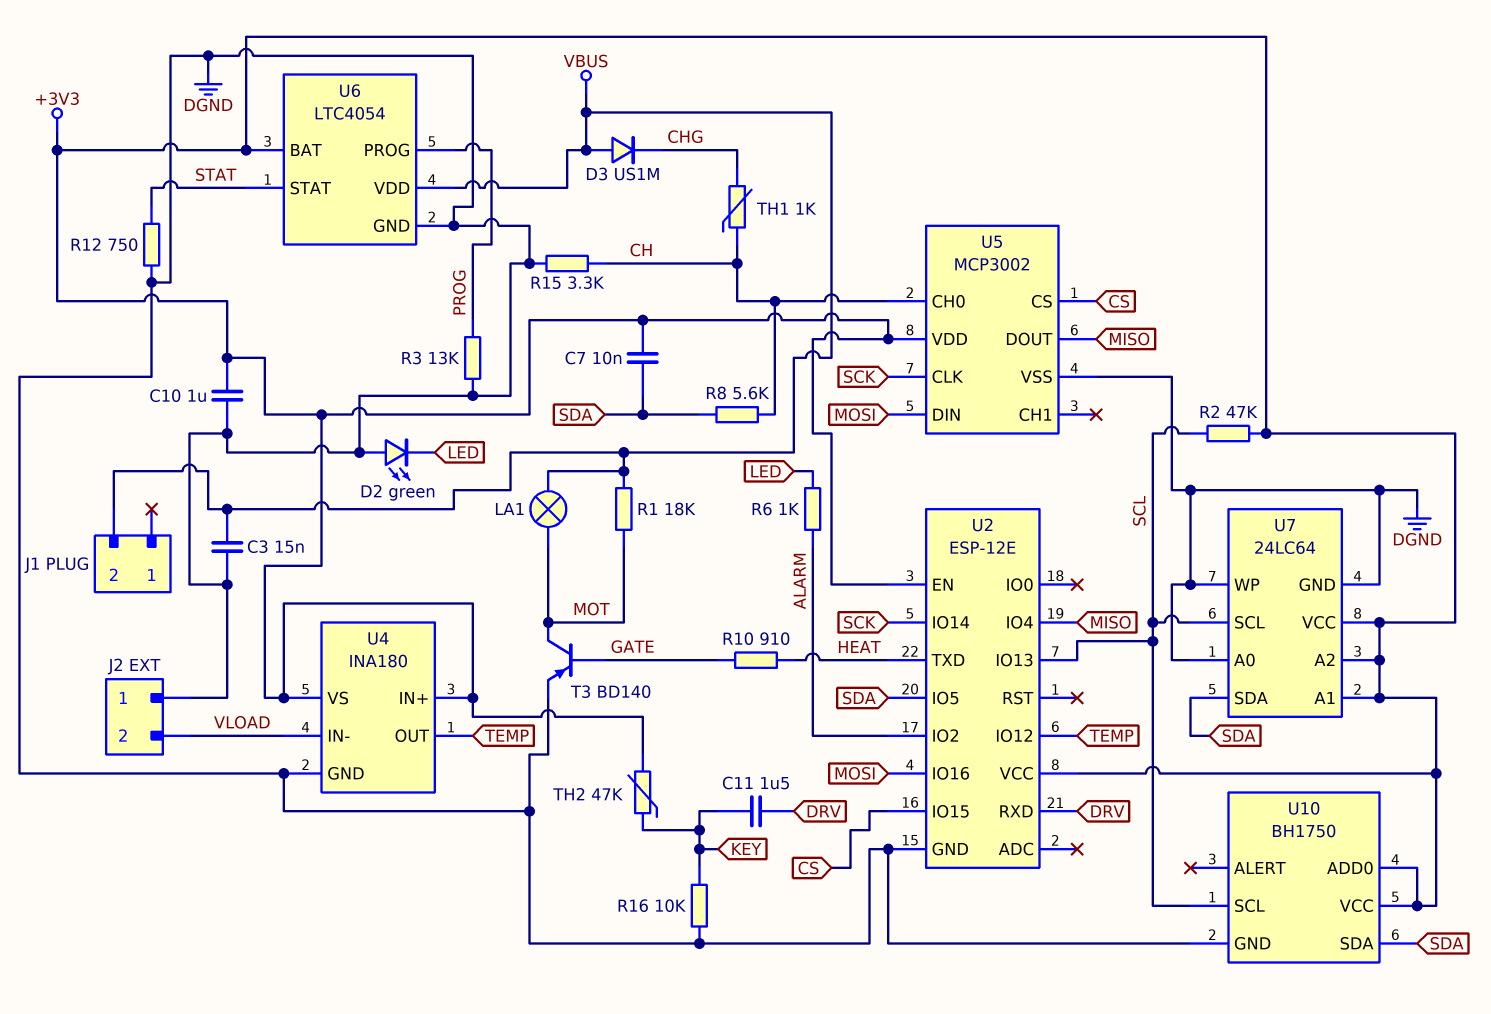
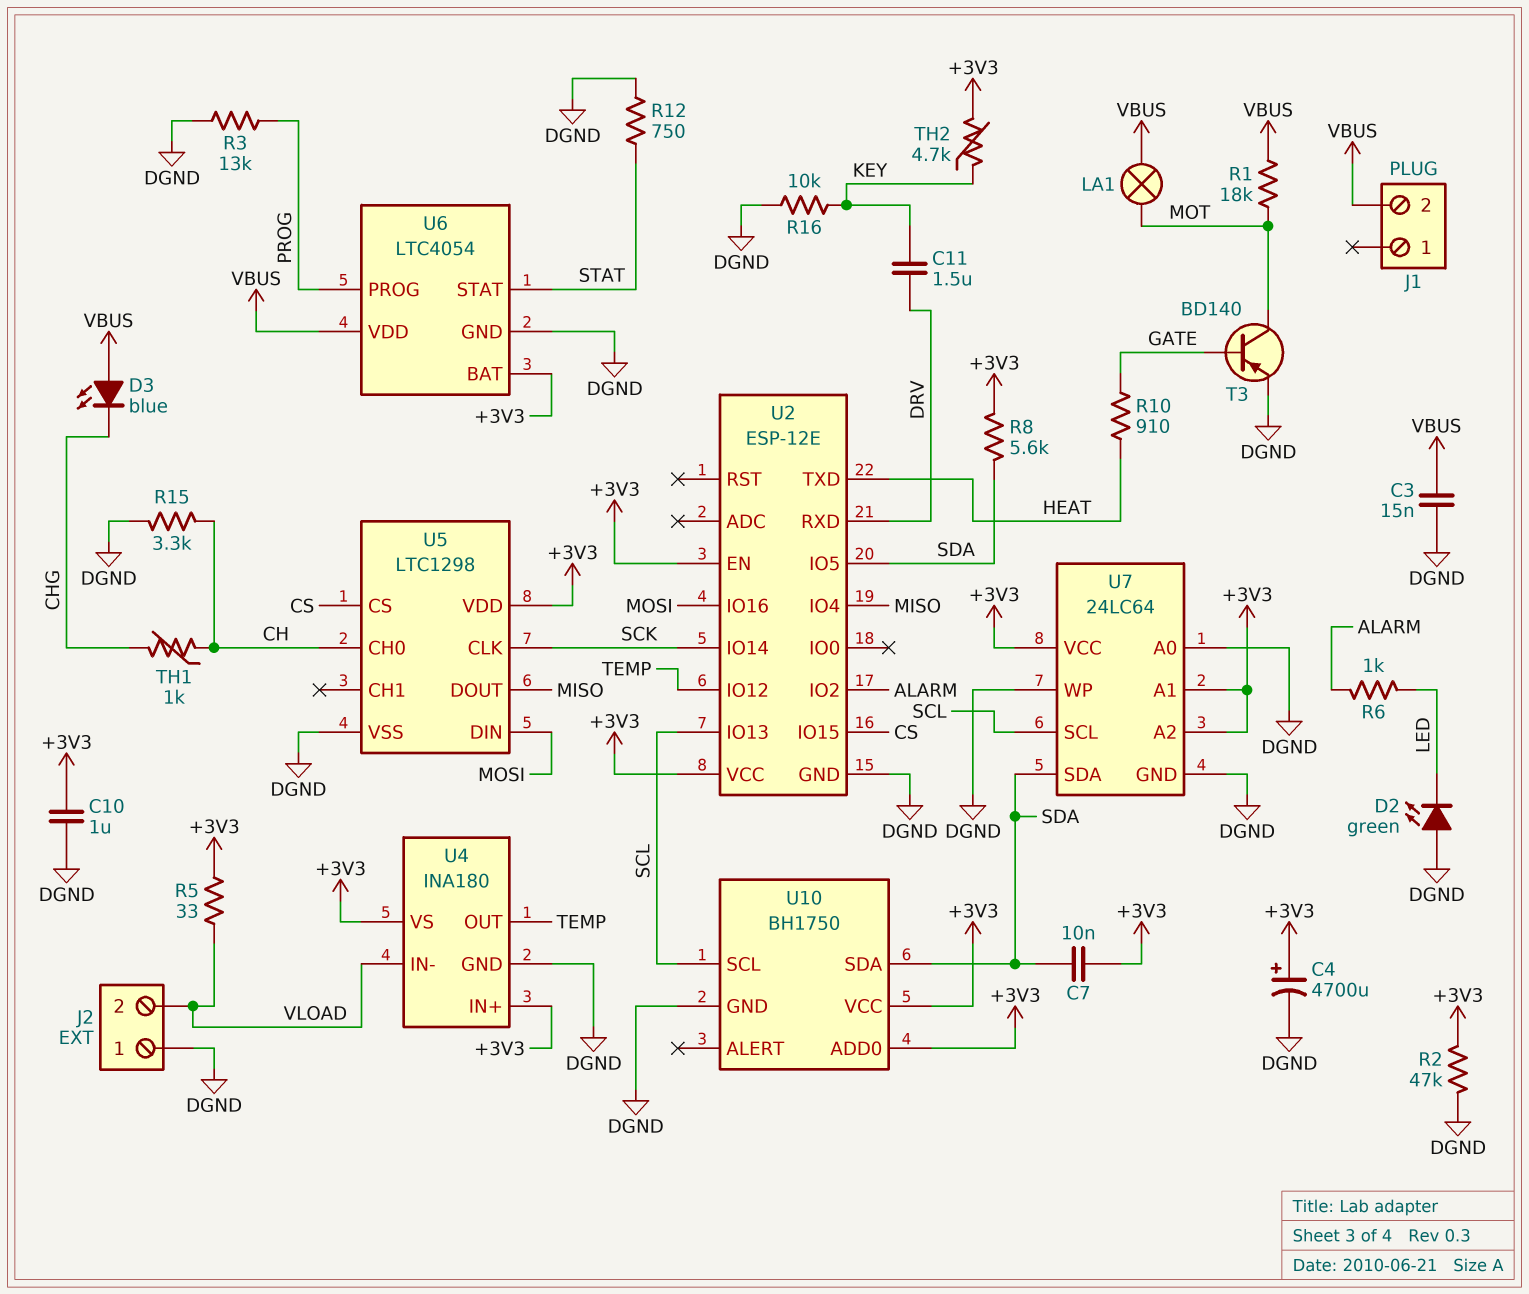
C4: none -> 4700uF (plus +3V3, minus DGND)
D3: diode US1M (A VBUS, K CHG) -> LED blue (A VBUS, K CHG)
R2: 47k (+3V3, SCL) -> 47k (+3V3, DGND)
R5: none -> 33 (+3V3, VLOAD)
R8: 5.6k (CH, SDA) -> 5.6k (+3V3, SDA)
TH2: 47k (+3V3, KEY) -> 4.7k (+3V3, KEY)
U5: MCP3002 -> LTC1298

